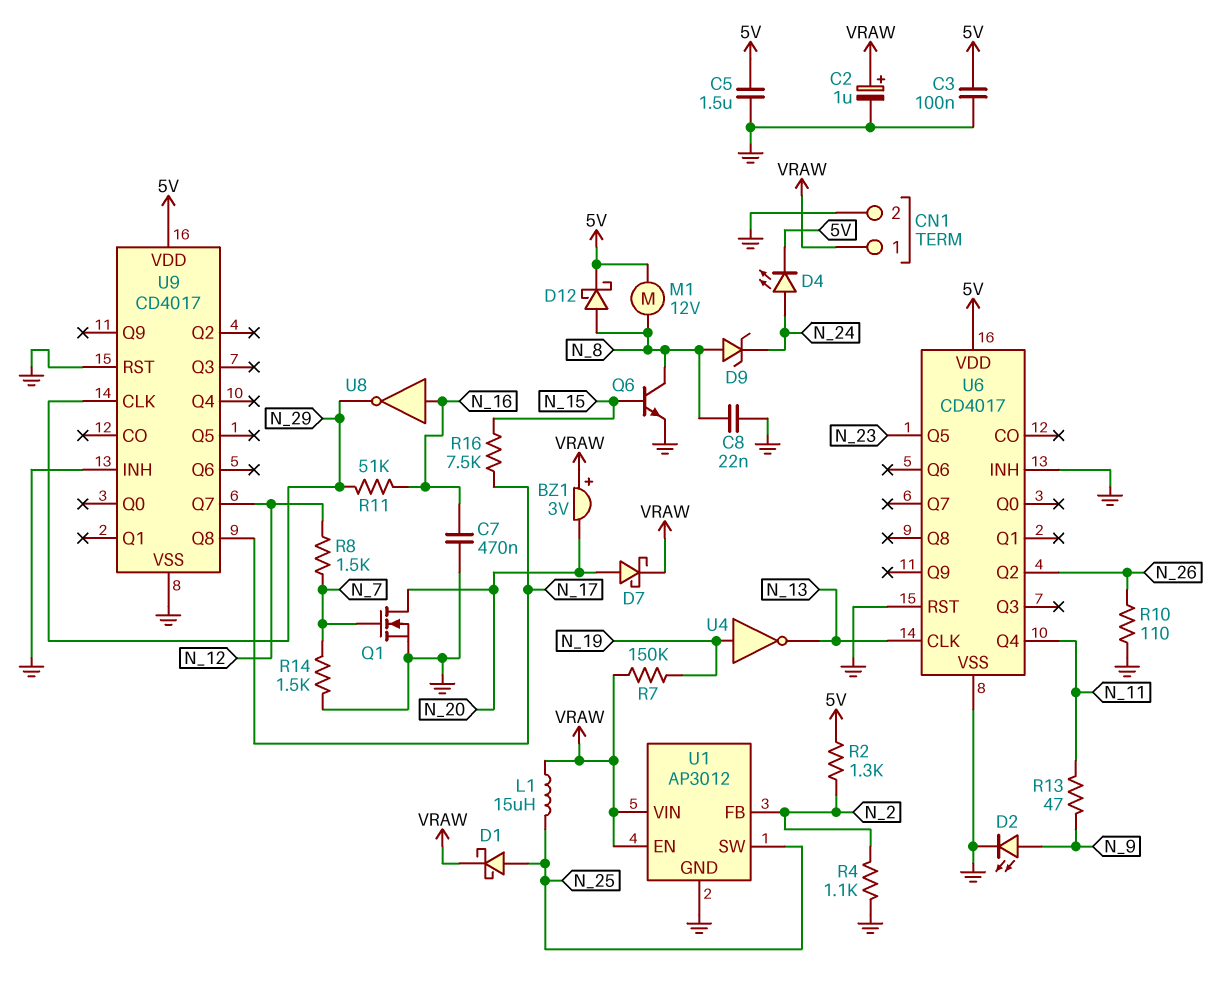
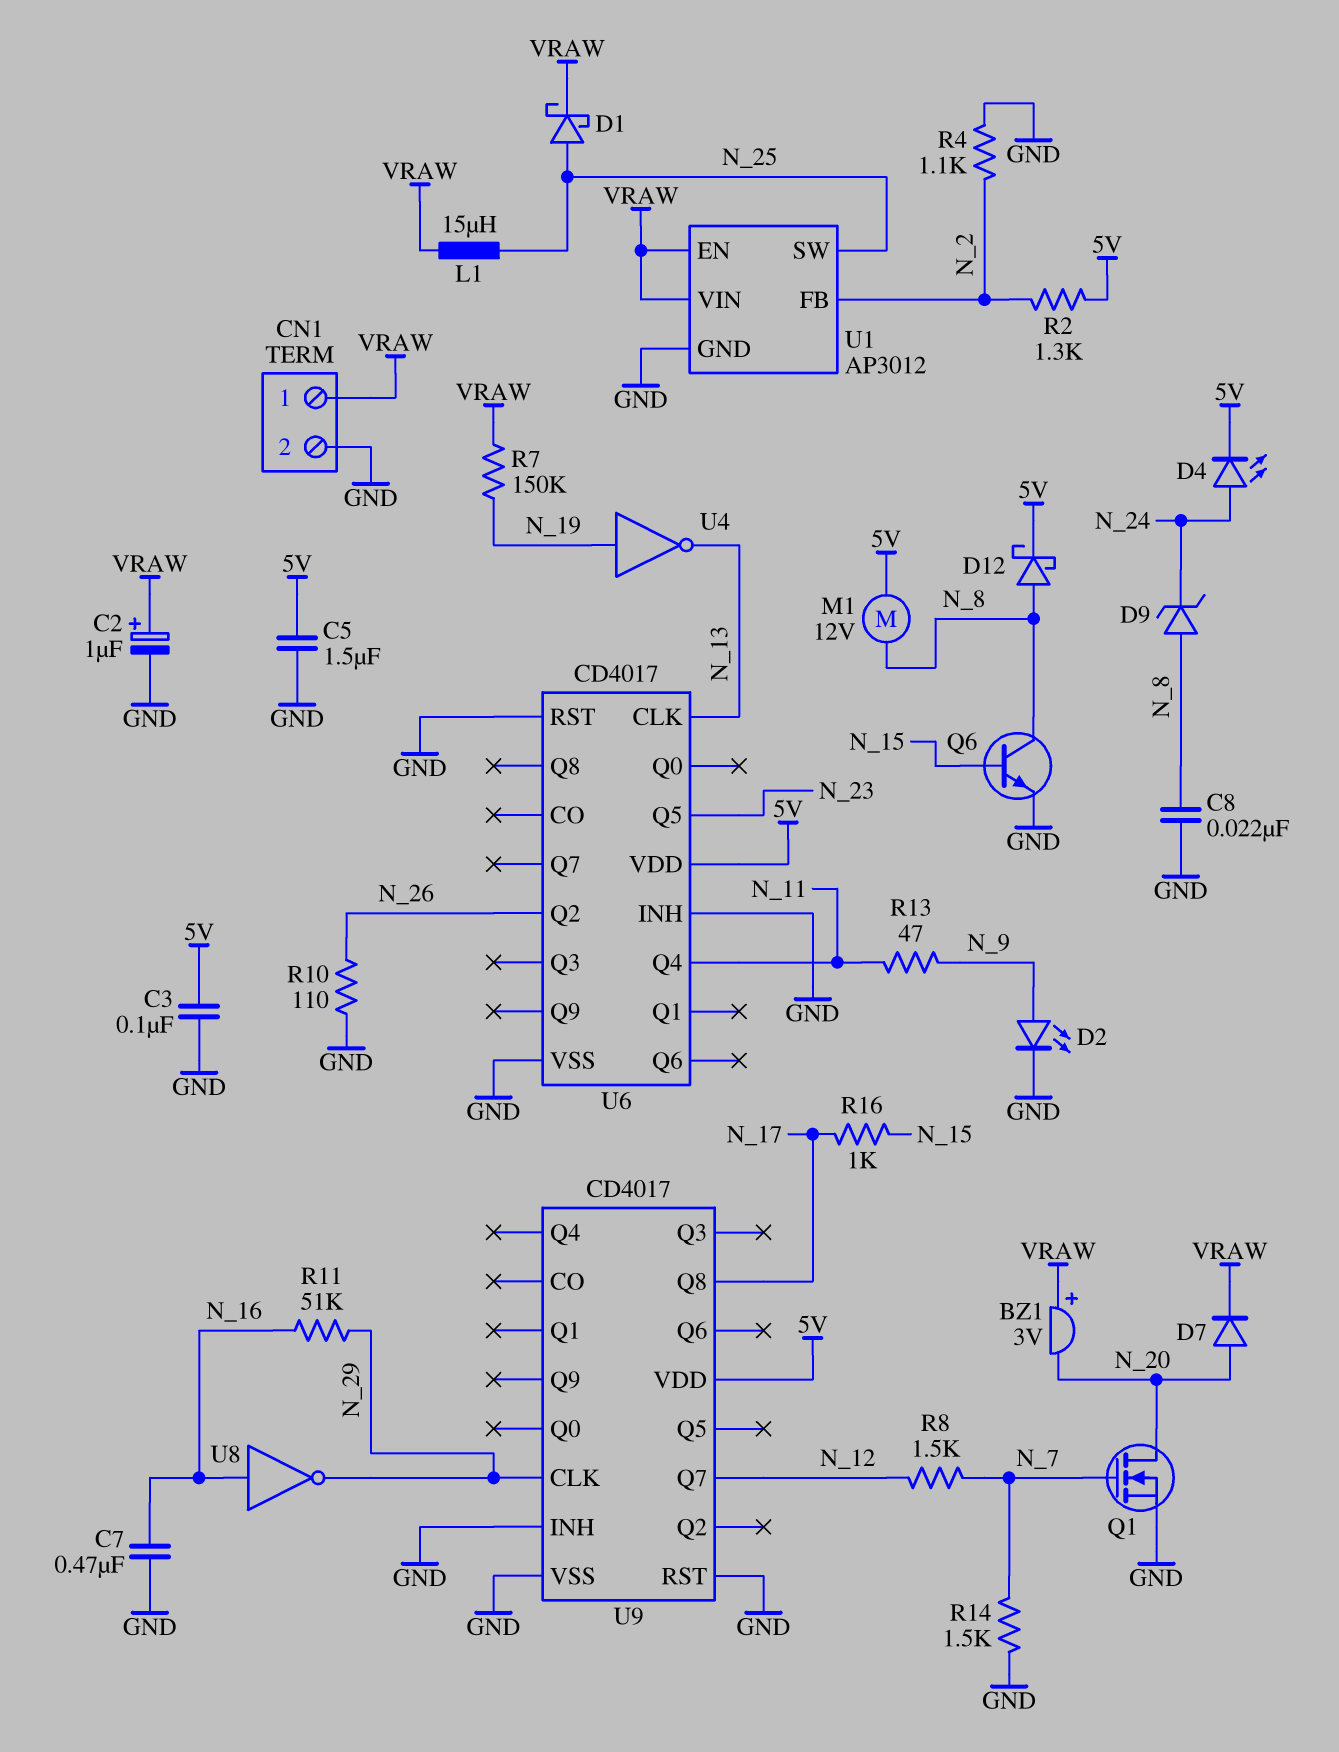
D7: schottky (A N_20, K VRAW) -> diode (A N_20, K VRAW)
R16: 7.5k (N_15, N_17) -> 1k (N_15, N_17)

